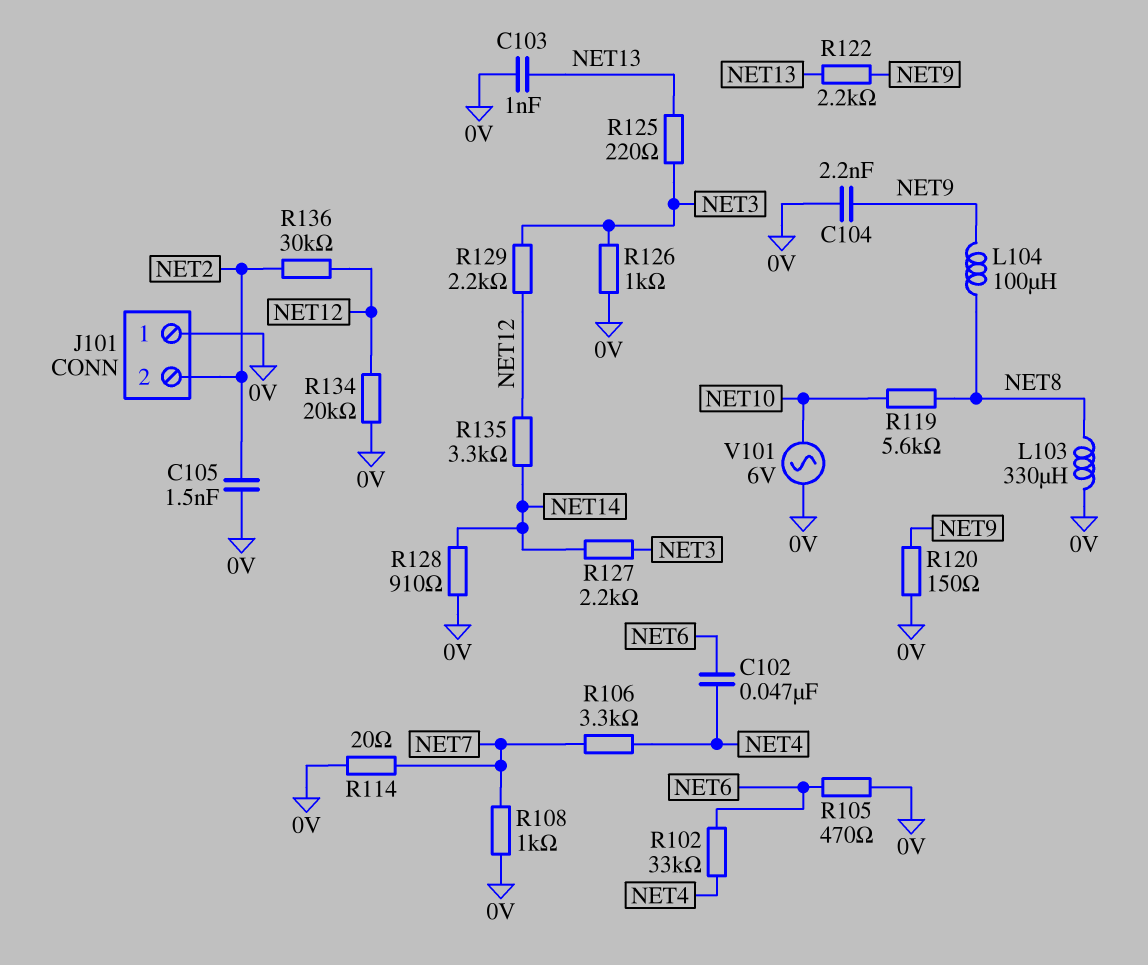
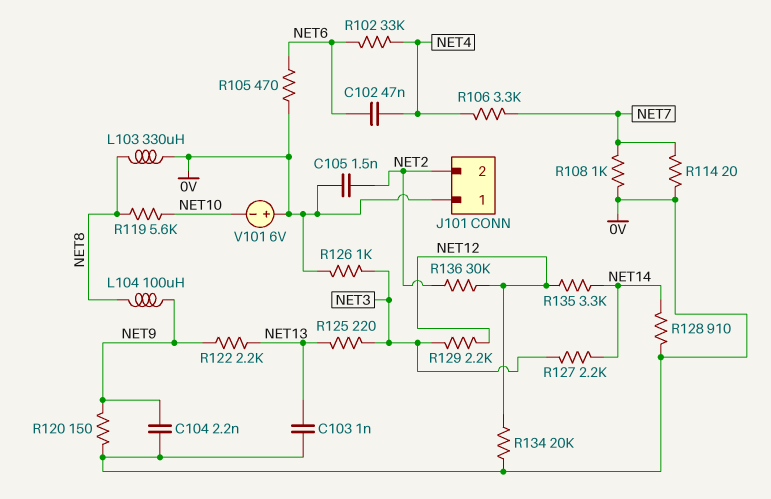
V101: AC 6V (0V, NET10) -> 6V (plus 0V, minus NET10)

